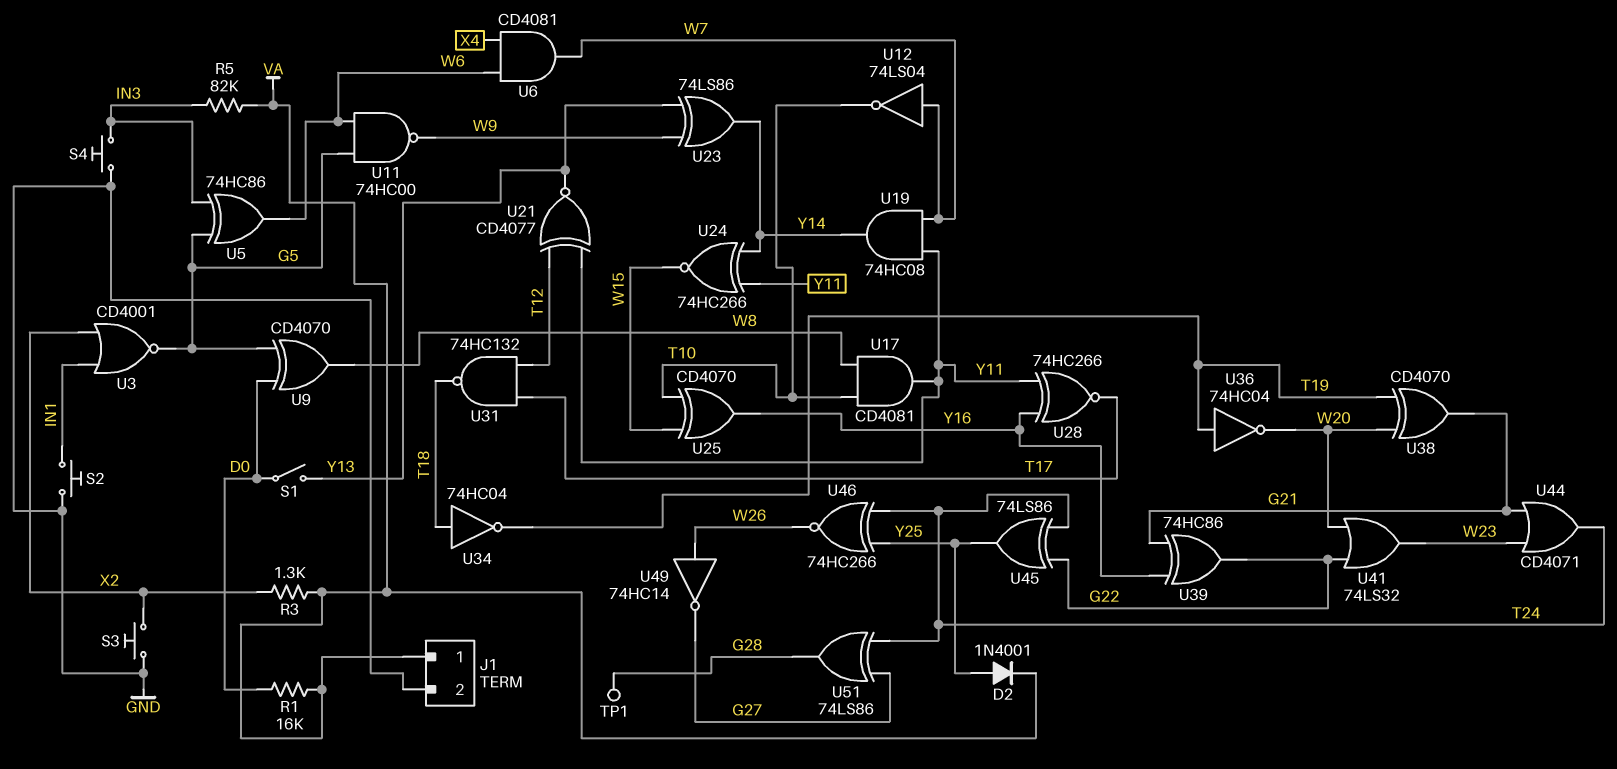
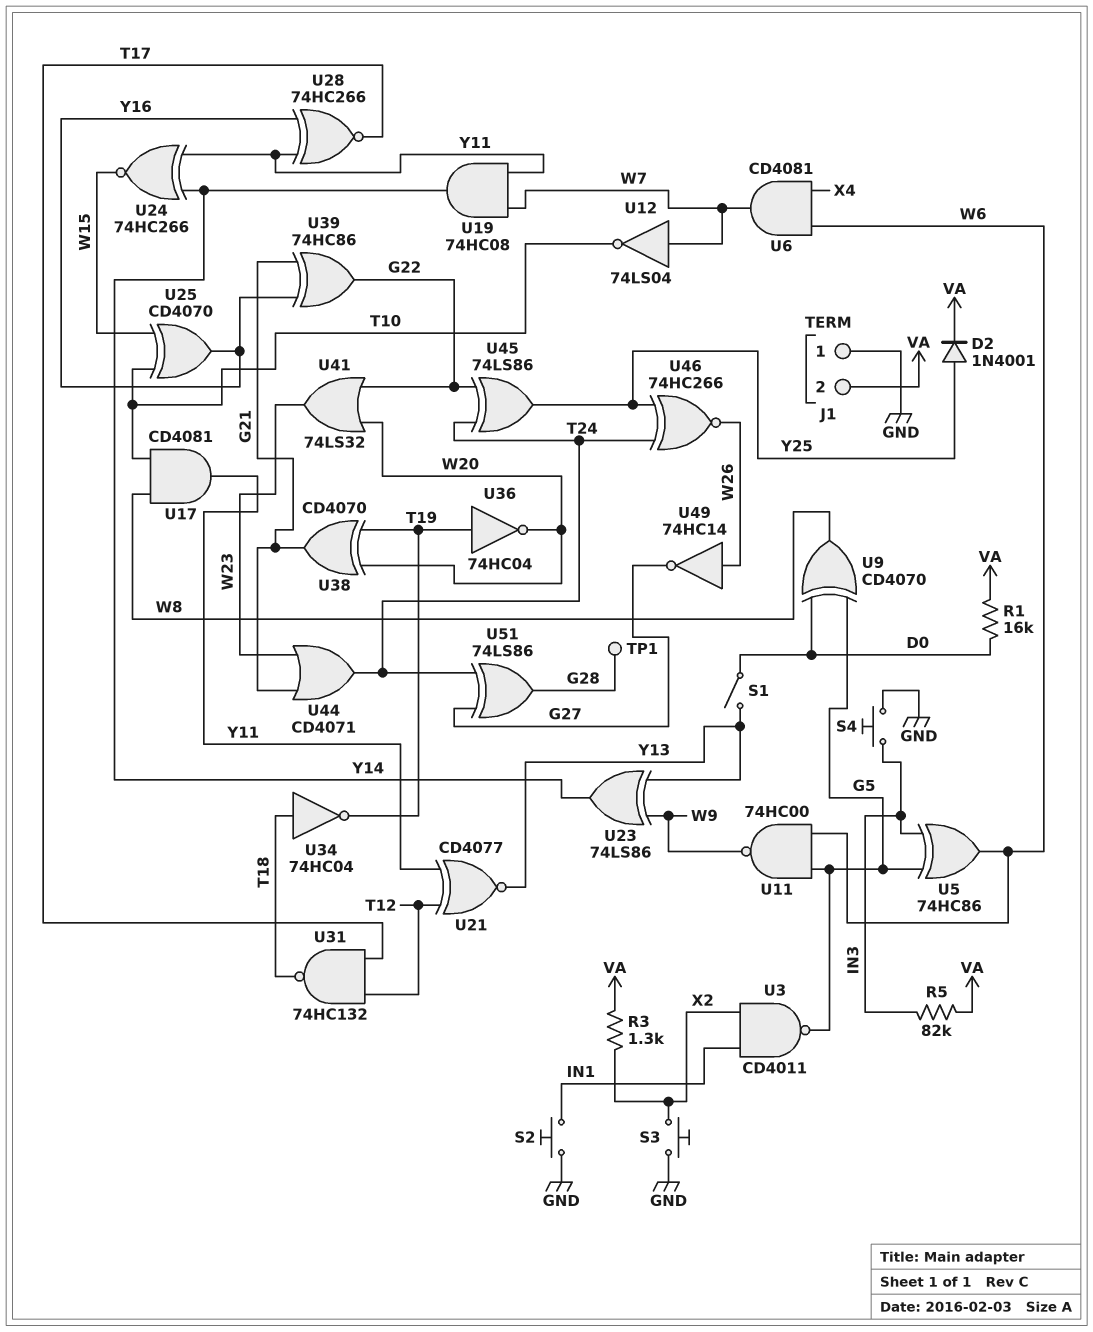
J1 pin 1: VA -> GND
J1 pin 2: GND -> VA
U3: NOR CD4001 (in IN1, in X2, out G5) -> NAND CD4011 (in IN1, in X2, out G5)

